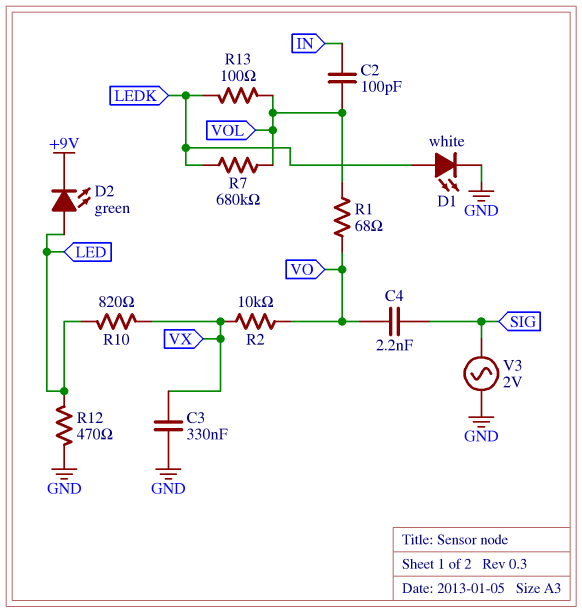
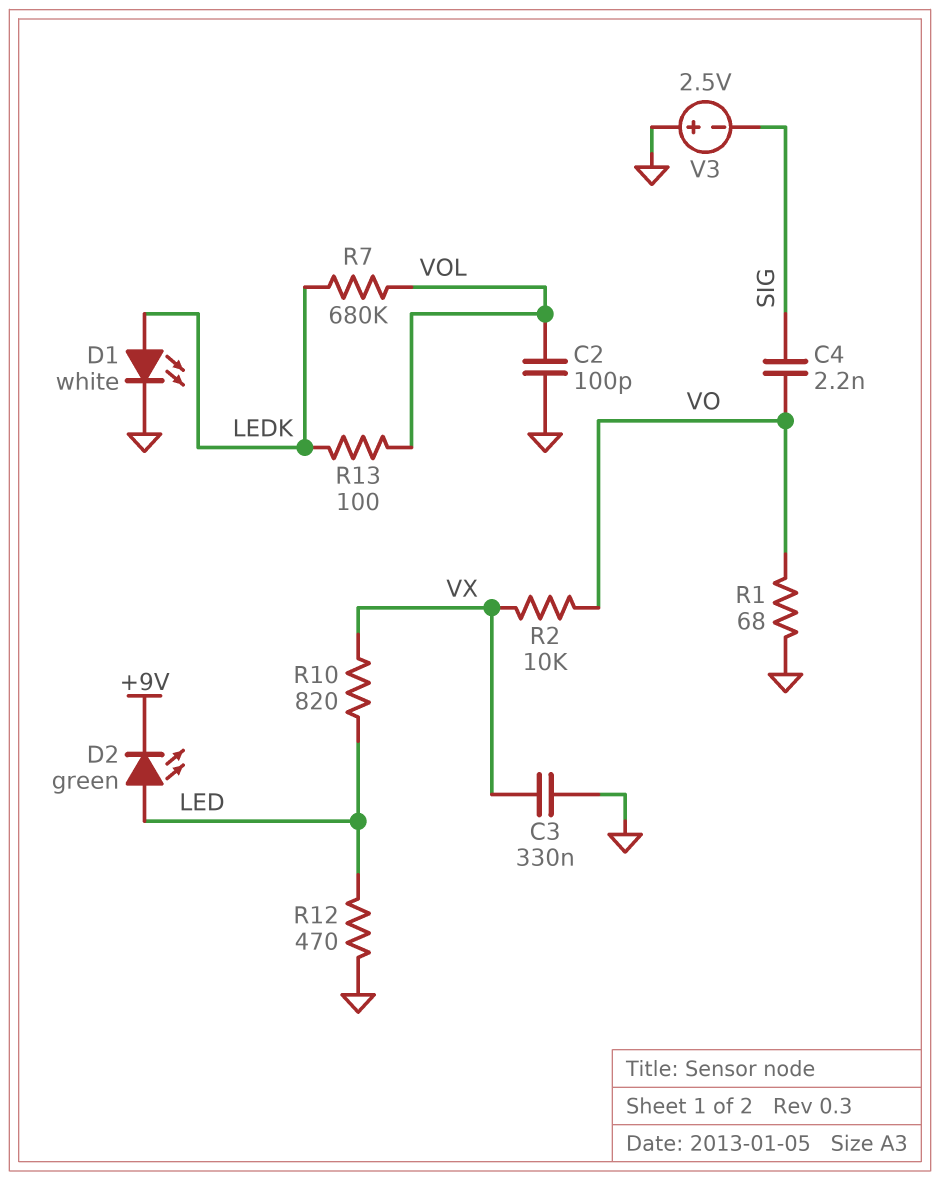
C2: 100pF (IN, VOL) -> 100pF (GND, VOL)
R1: 68 (VO, VOL) -> 68 (GND, VO)
V3: AC 2V (GND, SIG) -> 2.5V (plus GND, minus SIG)

